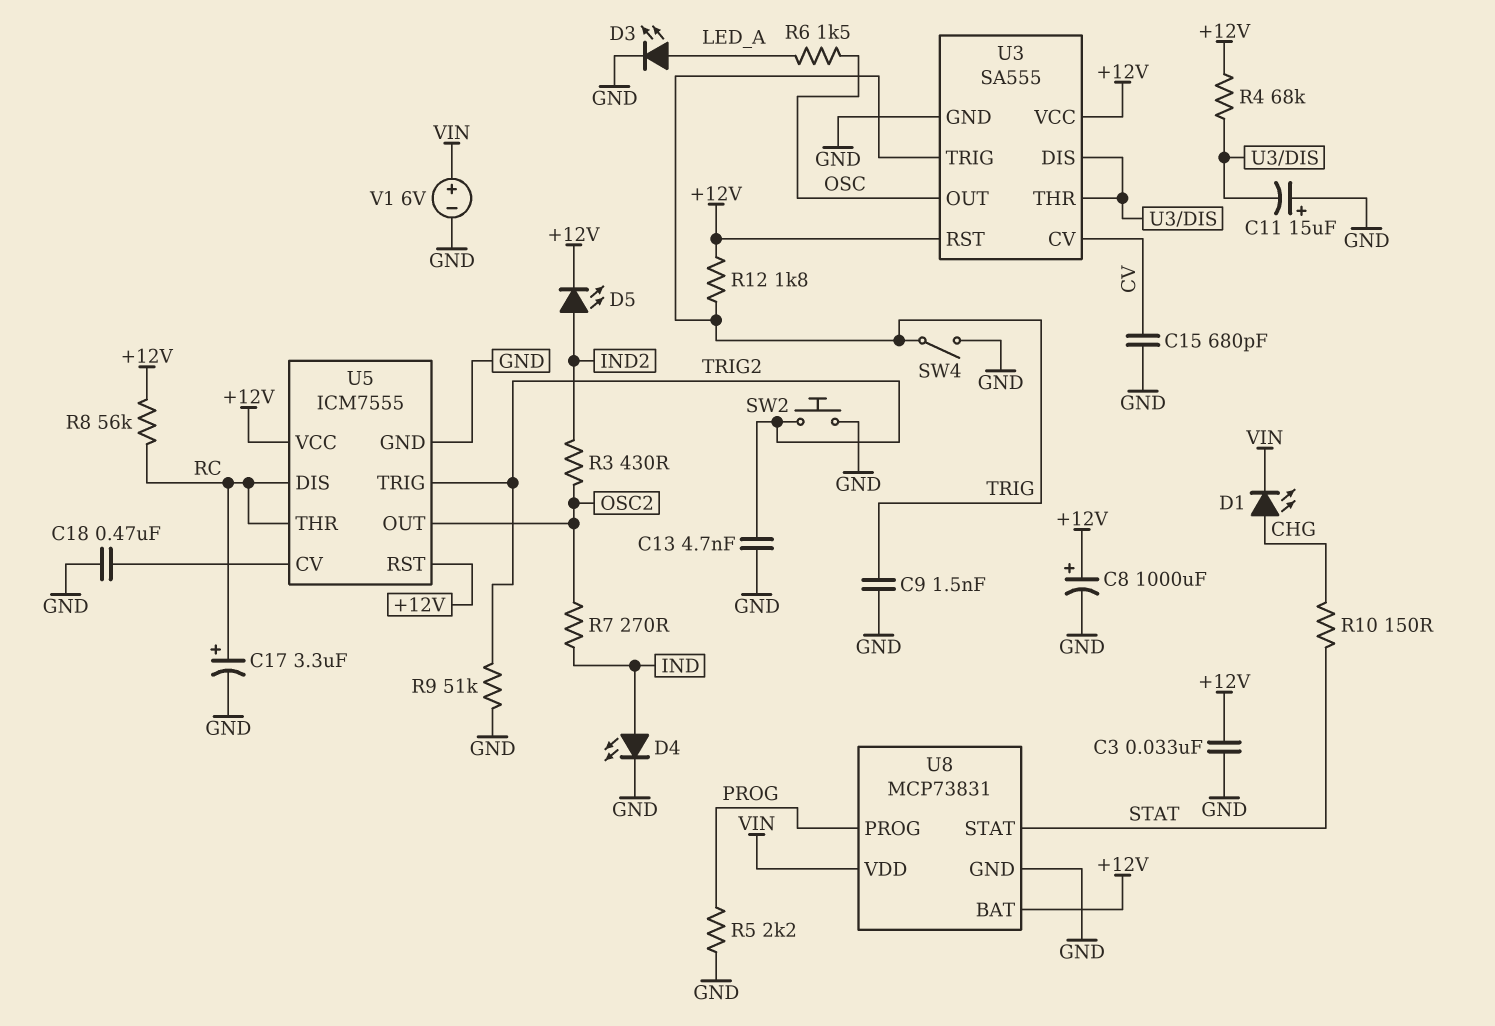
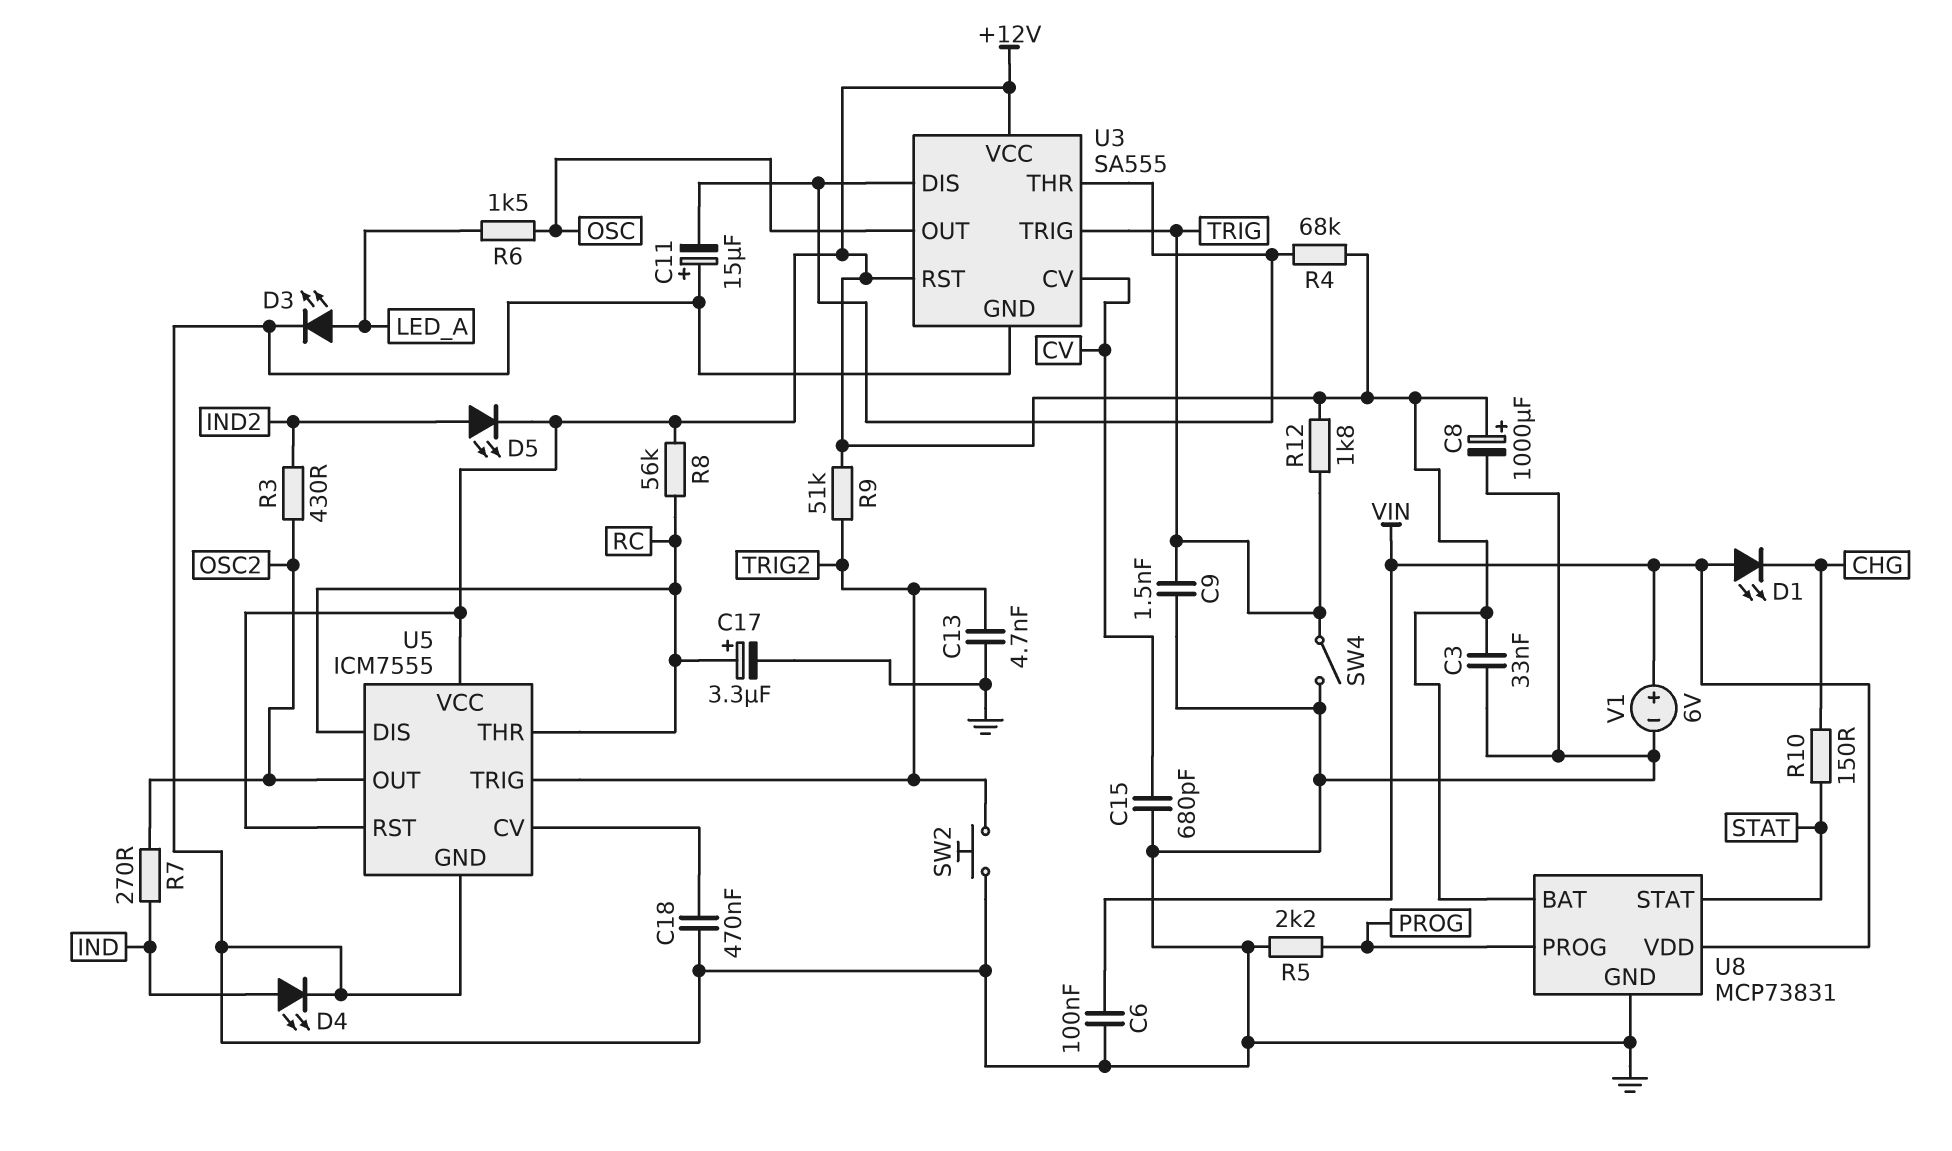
C6: none -> 100nF (GND, VIN)
D1: LED (A CHG, K VIN) -> LED (A VIN, K CHG)
R9: 51k (GND, TRIG2) -> 51k (+12V, TRIG2)

